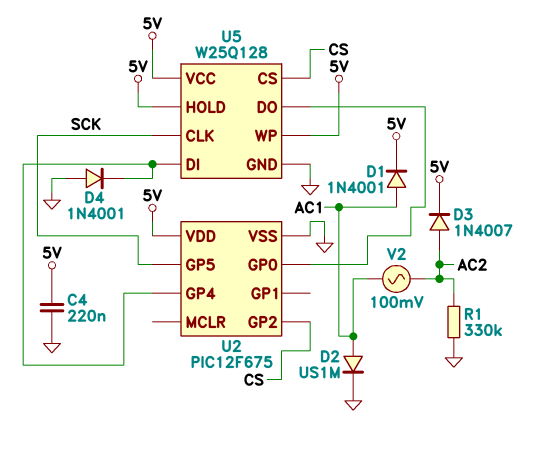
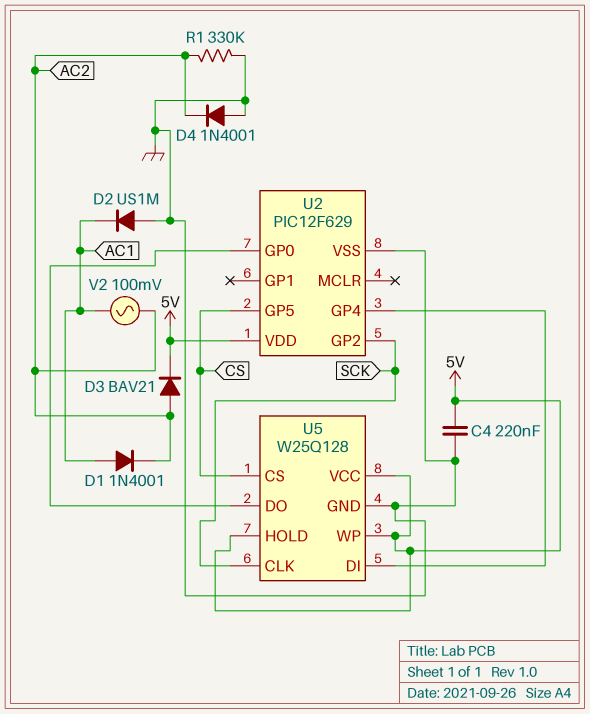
D1: diode 1N4001 (A AC1, K 5V) -> diode 1N4001 (A AC1, K AC2)
D2: diode US1M (A AC1, K GND) -> diode US1M (A GND, K AC1)
D3: diode 1N4007 (A AC2, K 5V) -> diode BAV21 (A AC2, K 5V)
D4: diode 1N4001 (A GND, K U2/GP4) -> diode 1N4001 (A GND, K AC2)
U2: PIC12F675 -> PIC12F629
U2 pin GP2: CS -> SCK
U2 pin GP5: SCK -> CS

